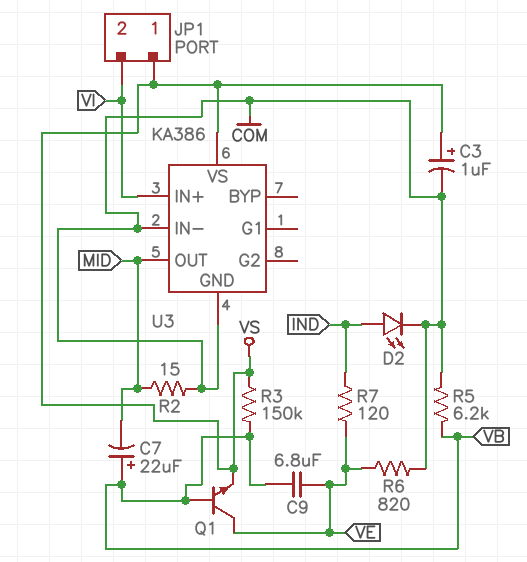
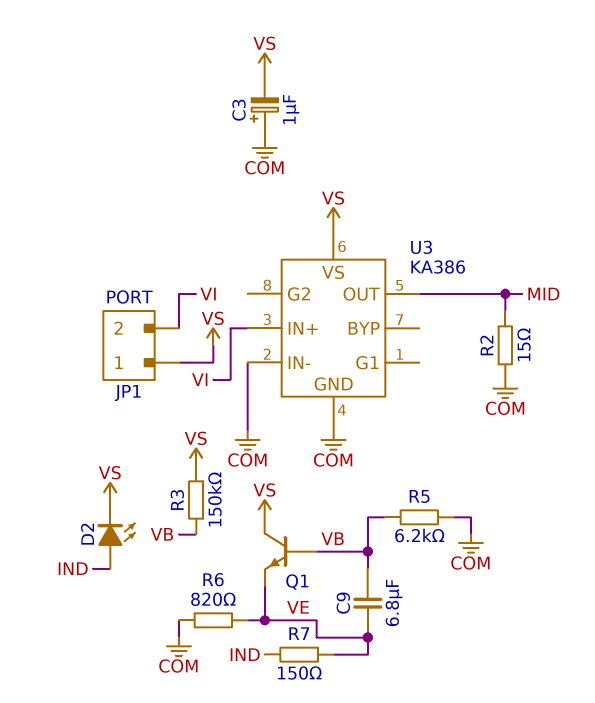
C3: 1uF (plus VS, minus COM) -> 1uF (plus COM, minus VS)
C7: 22uF (plus VB, minus MID) -> none
D2: LED (A IND, K COM) -> LED (A IND, K VS)
Q1: NPN (B VB, C VE, E VS) -> NPN (B VB, C VS, E VE)
R7: 120 (IND, VE) -> 150 (IND, VE)

